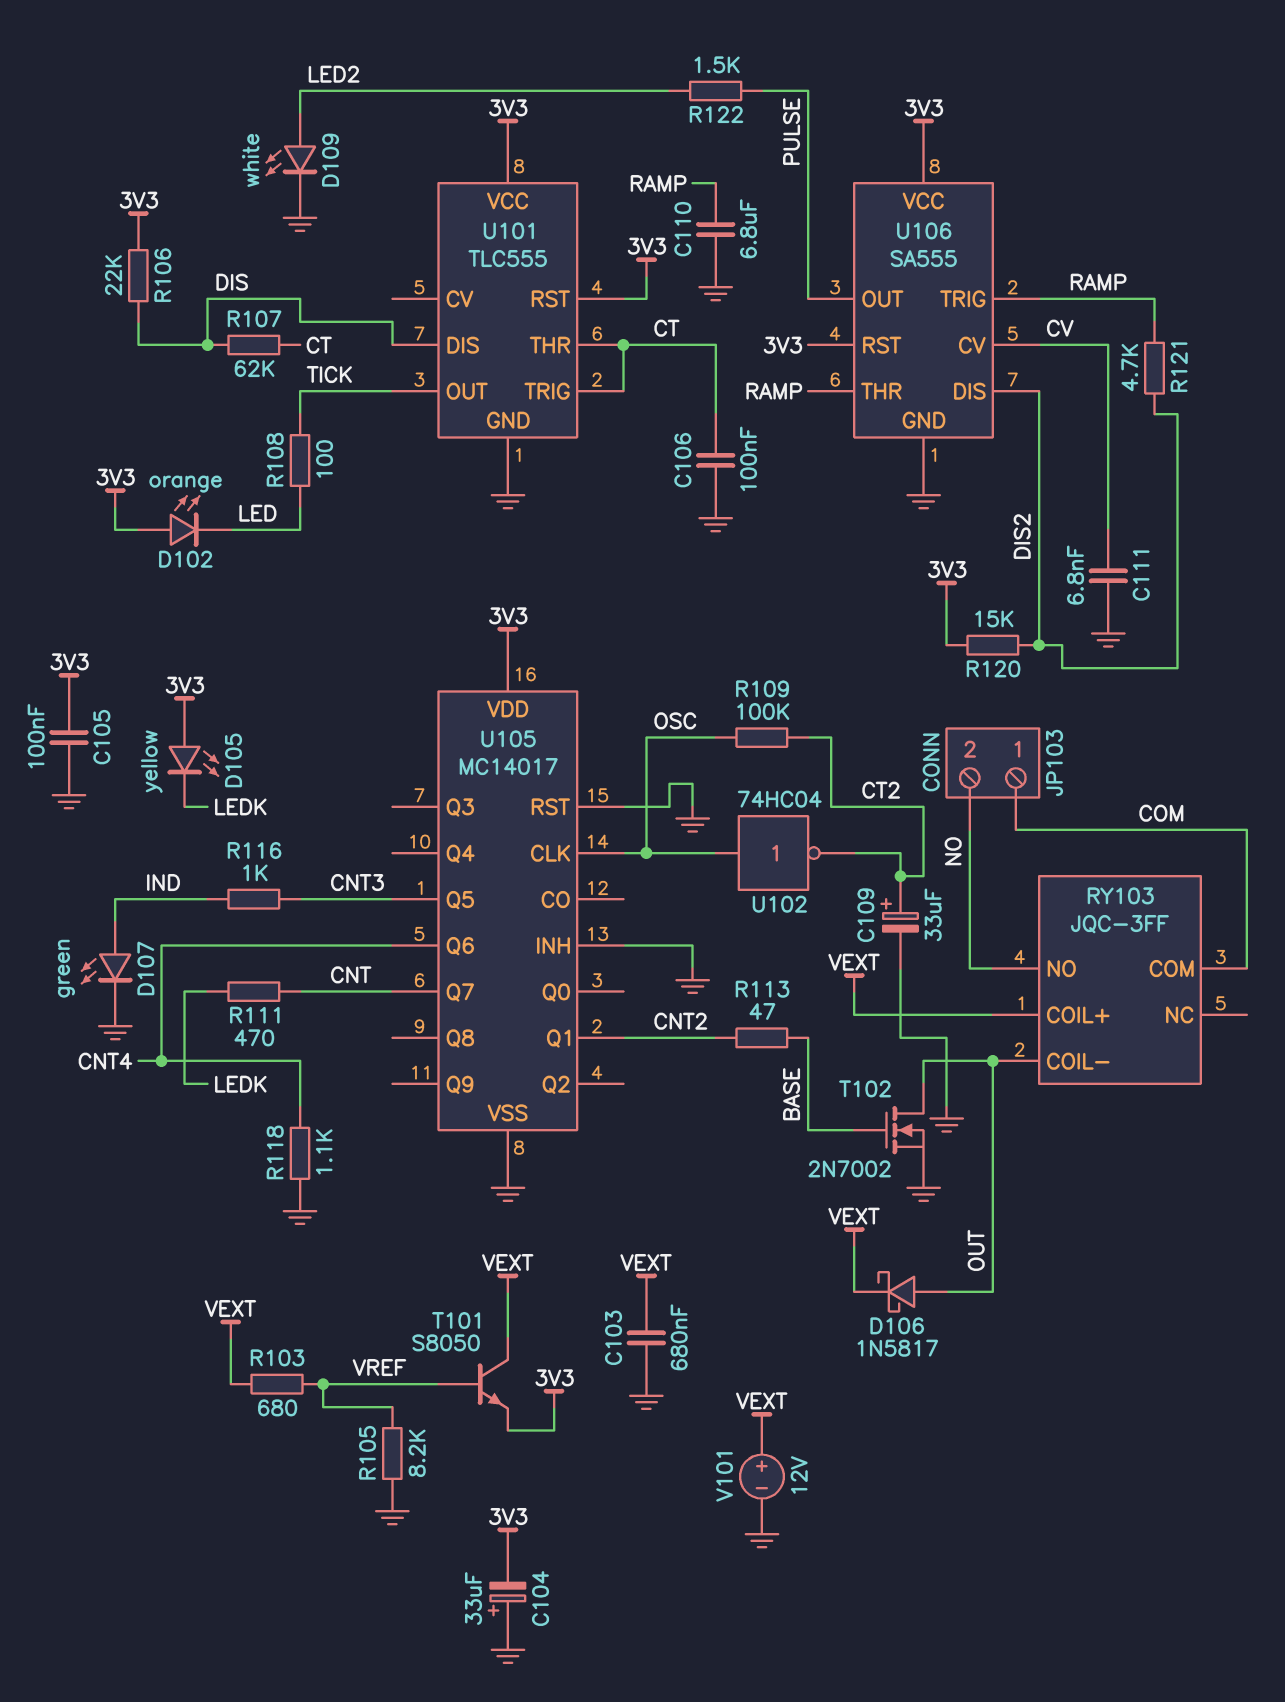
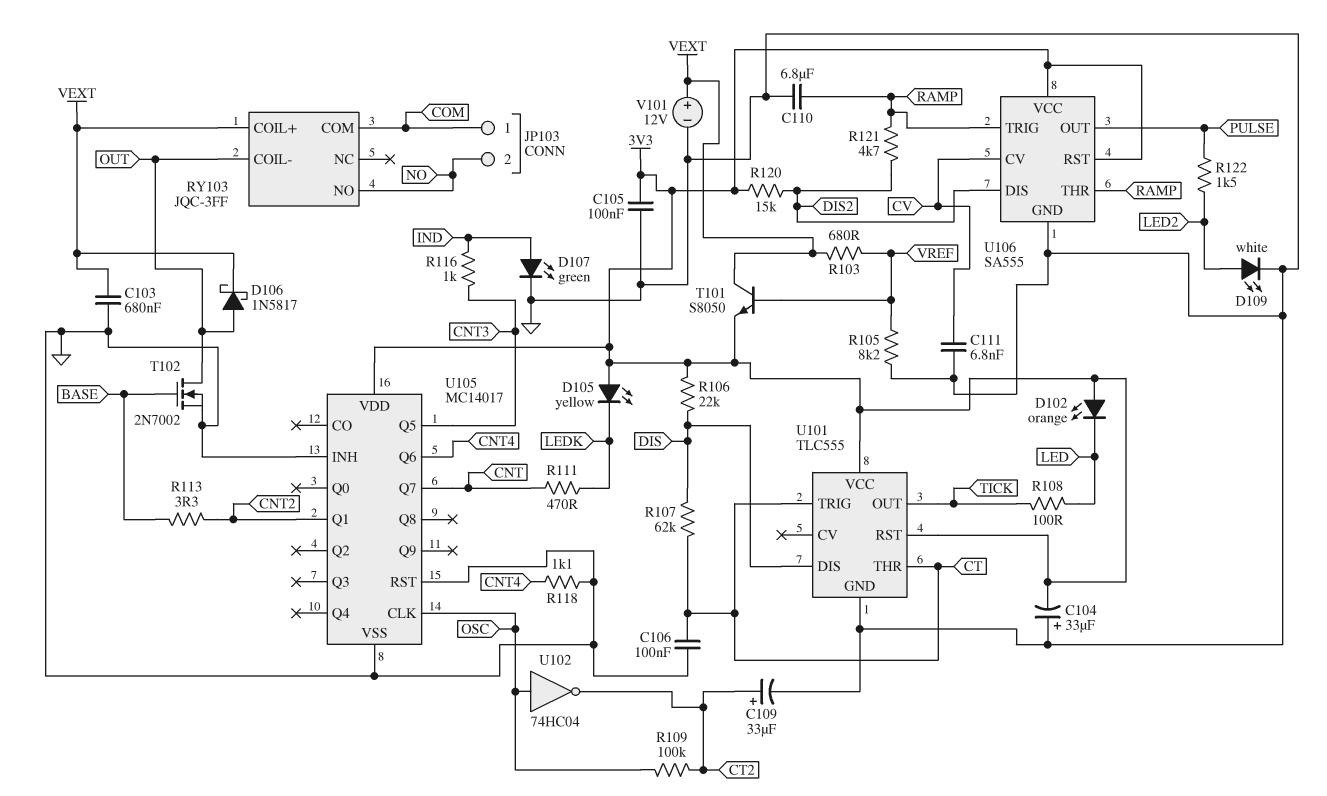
R113: 47 (BASE, CNT2) -> 3.3 (BASE, CNT2)

